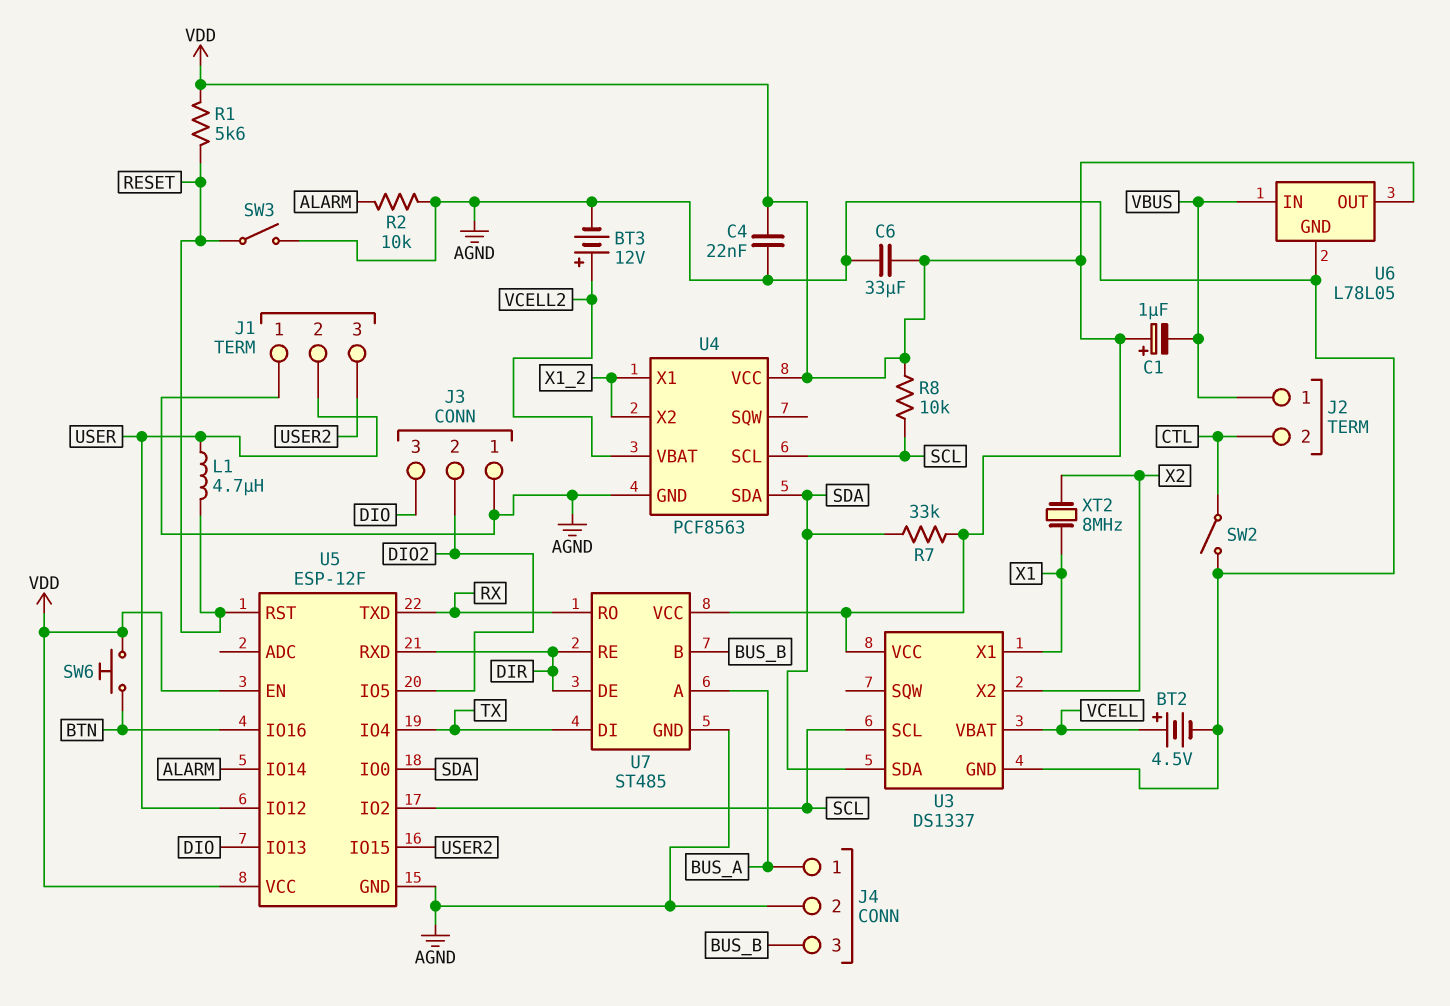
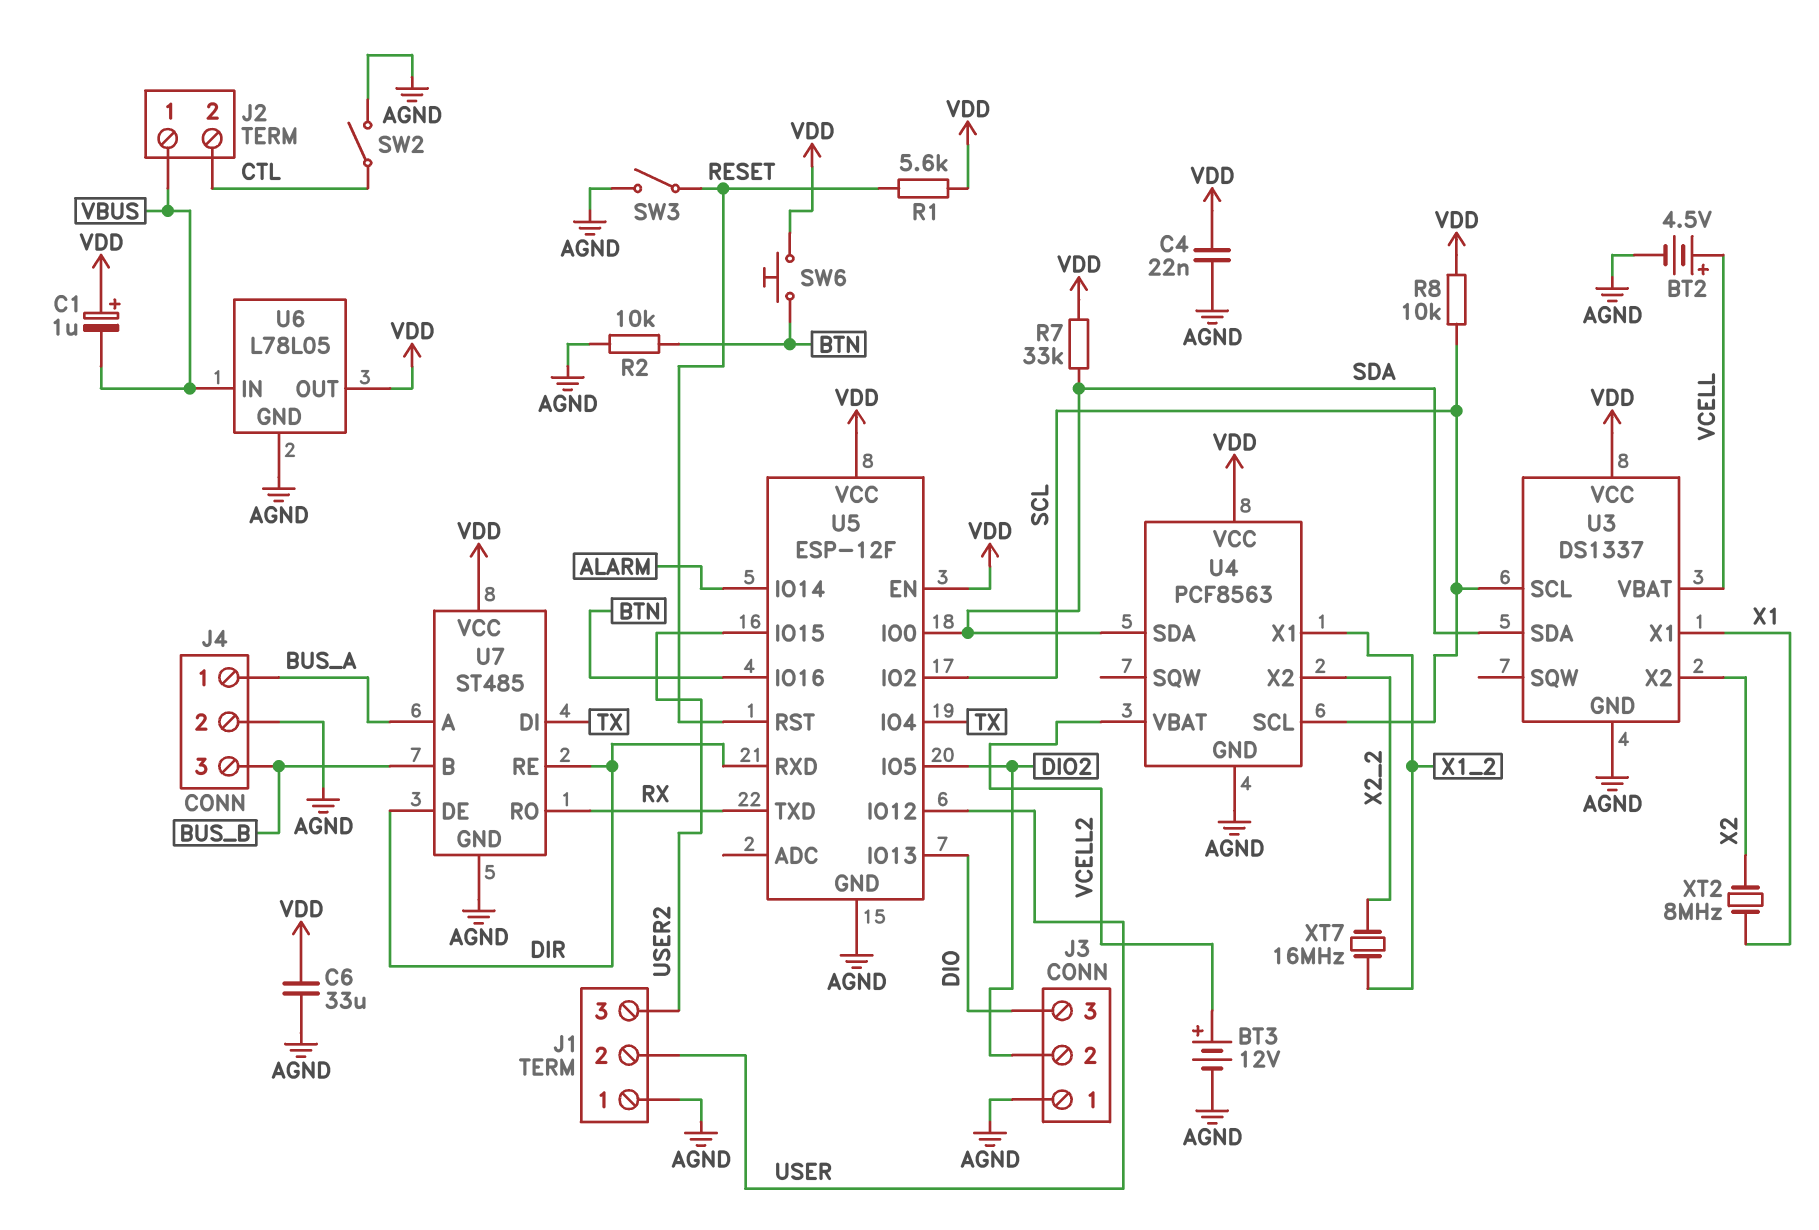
L1: 4.7uH (RESET, USER) -> none
R2: 10k (AGND, ALARM) -> 10k (AGND, BTN)
U4 pin X2: X1_2 -> X2_2
XT7: none -> 16MHz (X1_2, X2_2)

